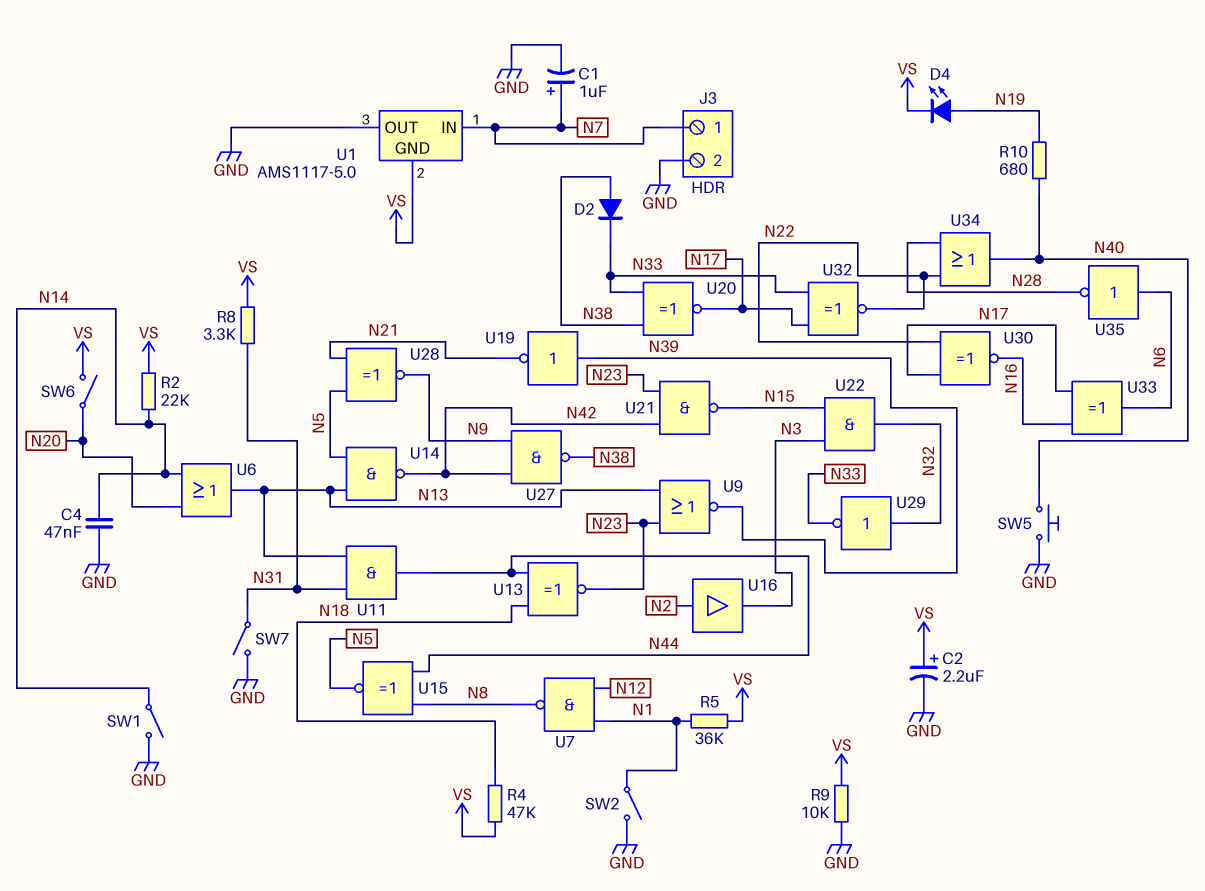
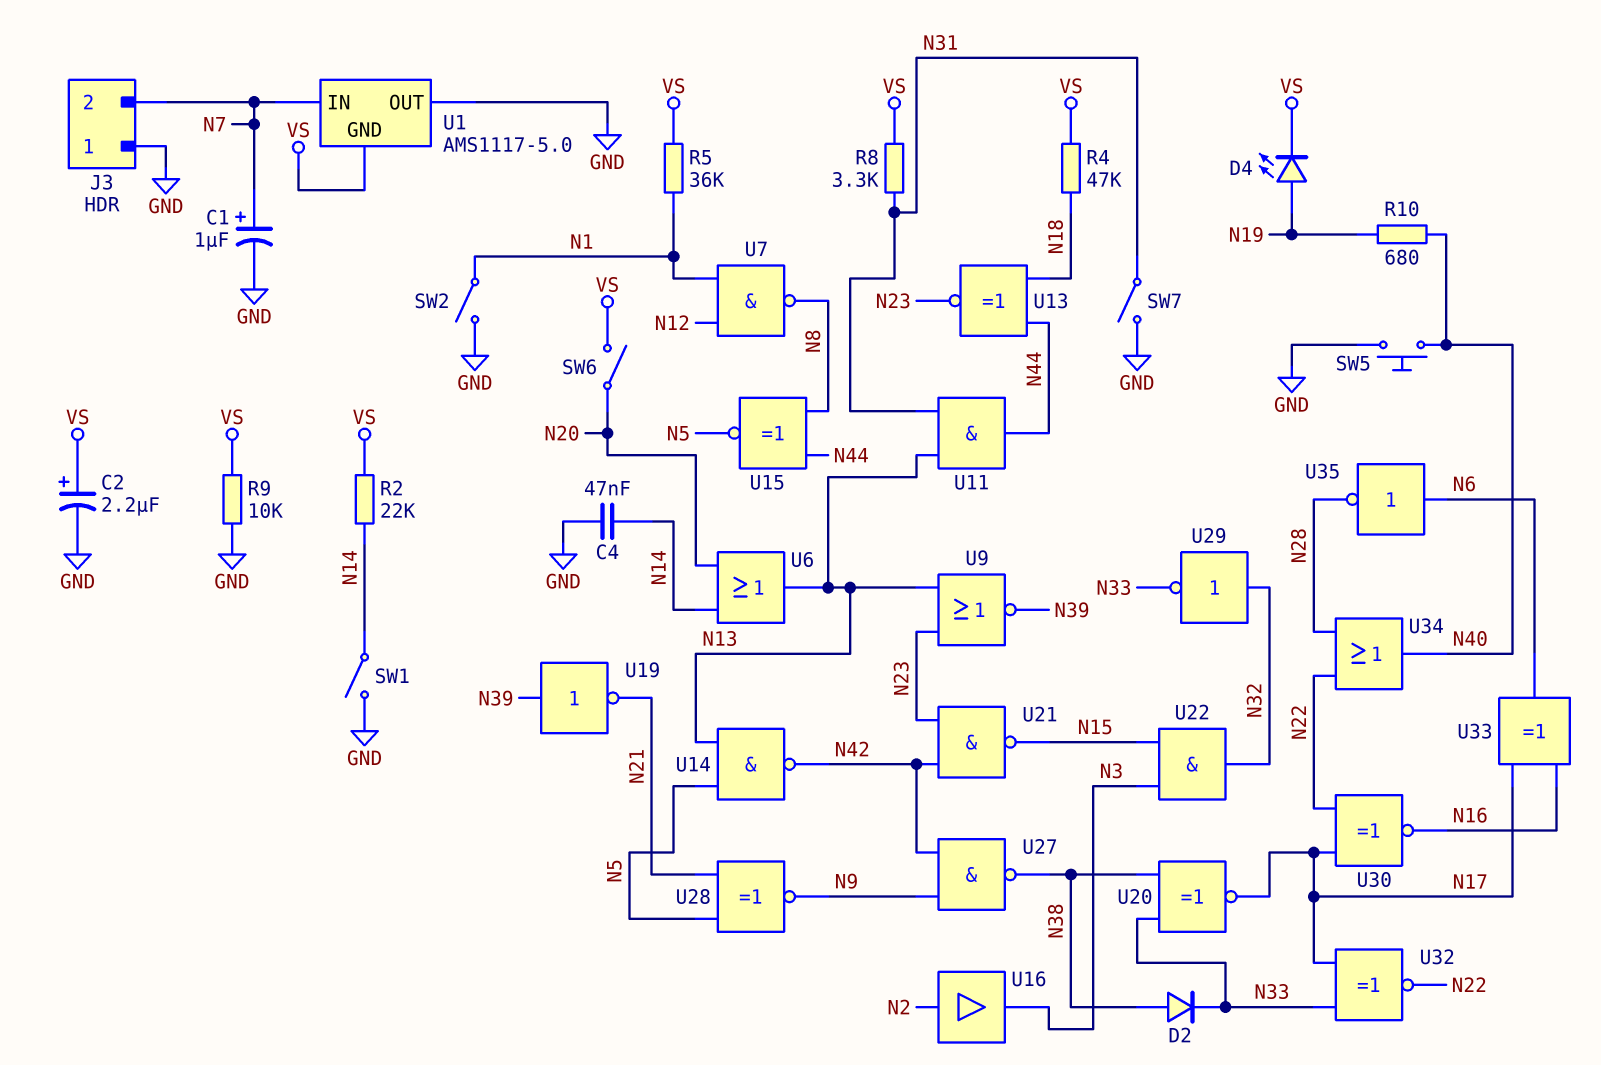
J3 pin 1: N7 -> GND
J3 pin 2: GND -> N7

